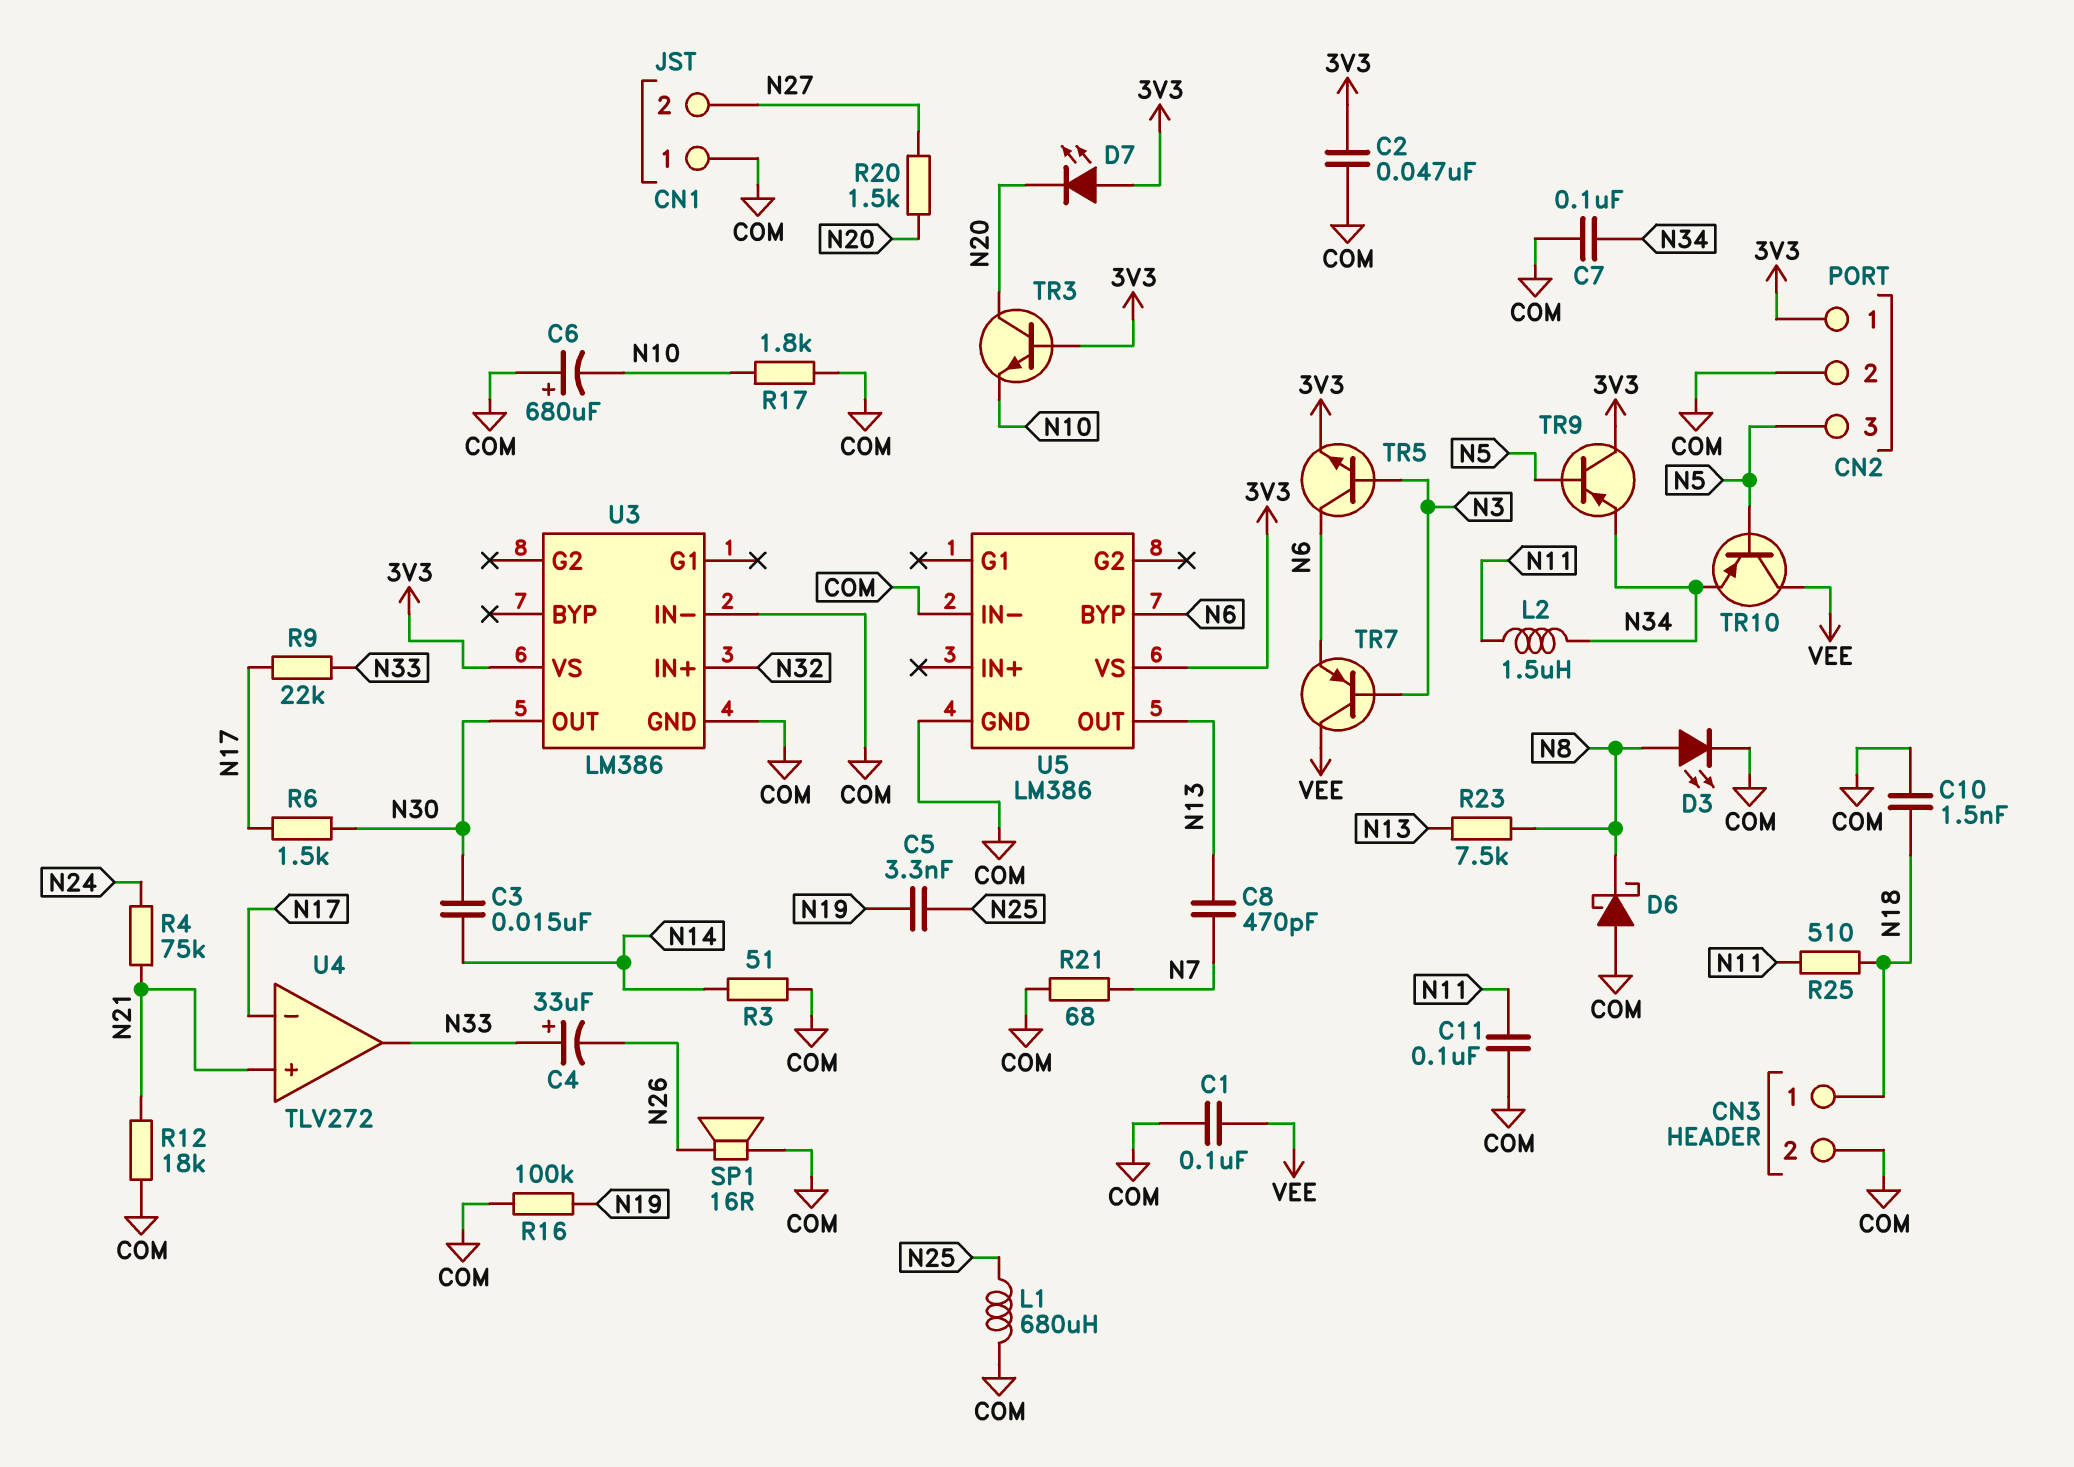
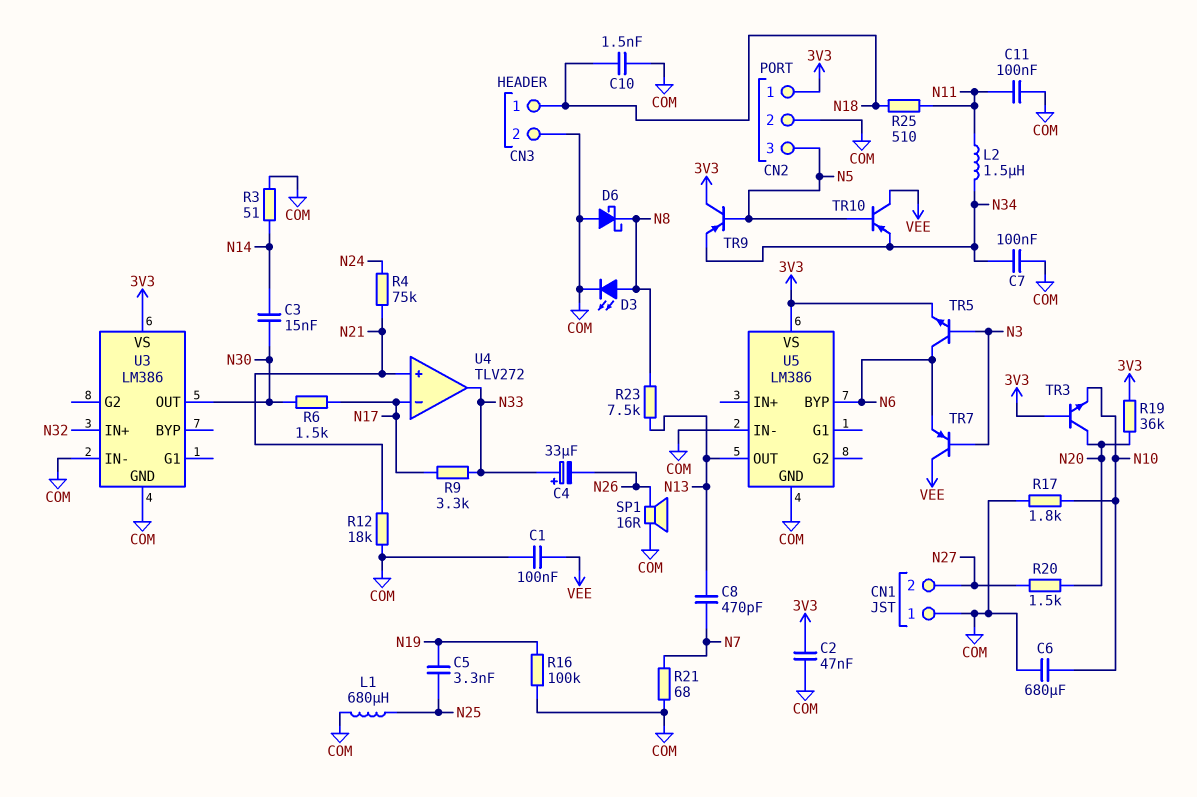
C6: 680uF (plus COM, minus N10) -> 680uF (COM, N10)
D7: LED (A 3V3, K N20) -> none
R9: 22k (N17, N33) -> 3.3k (N17, N33)
R19: none -> 36k (3V3, N20)

